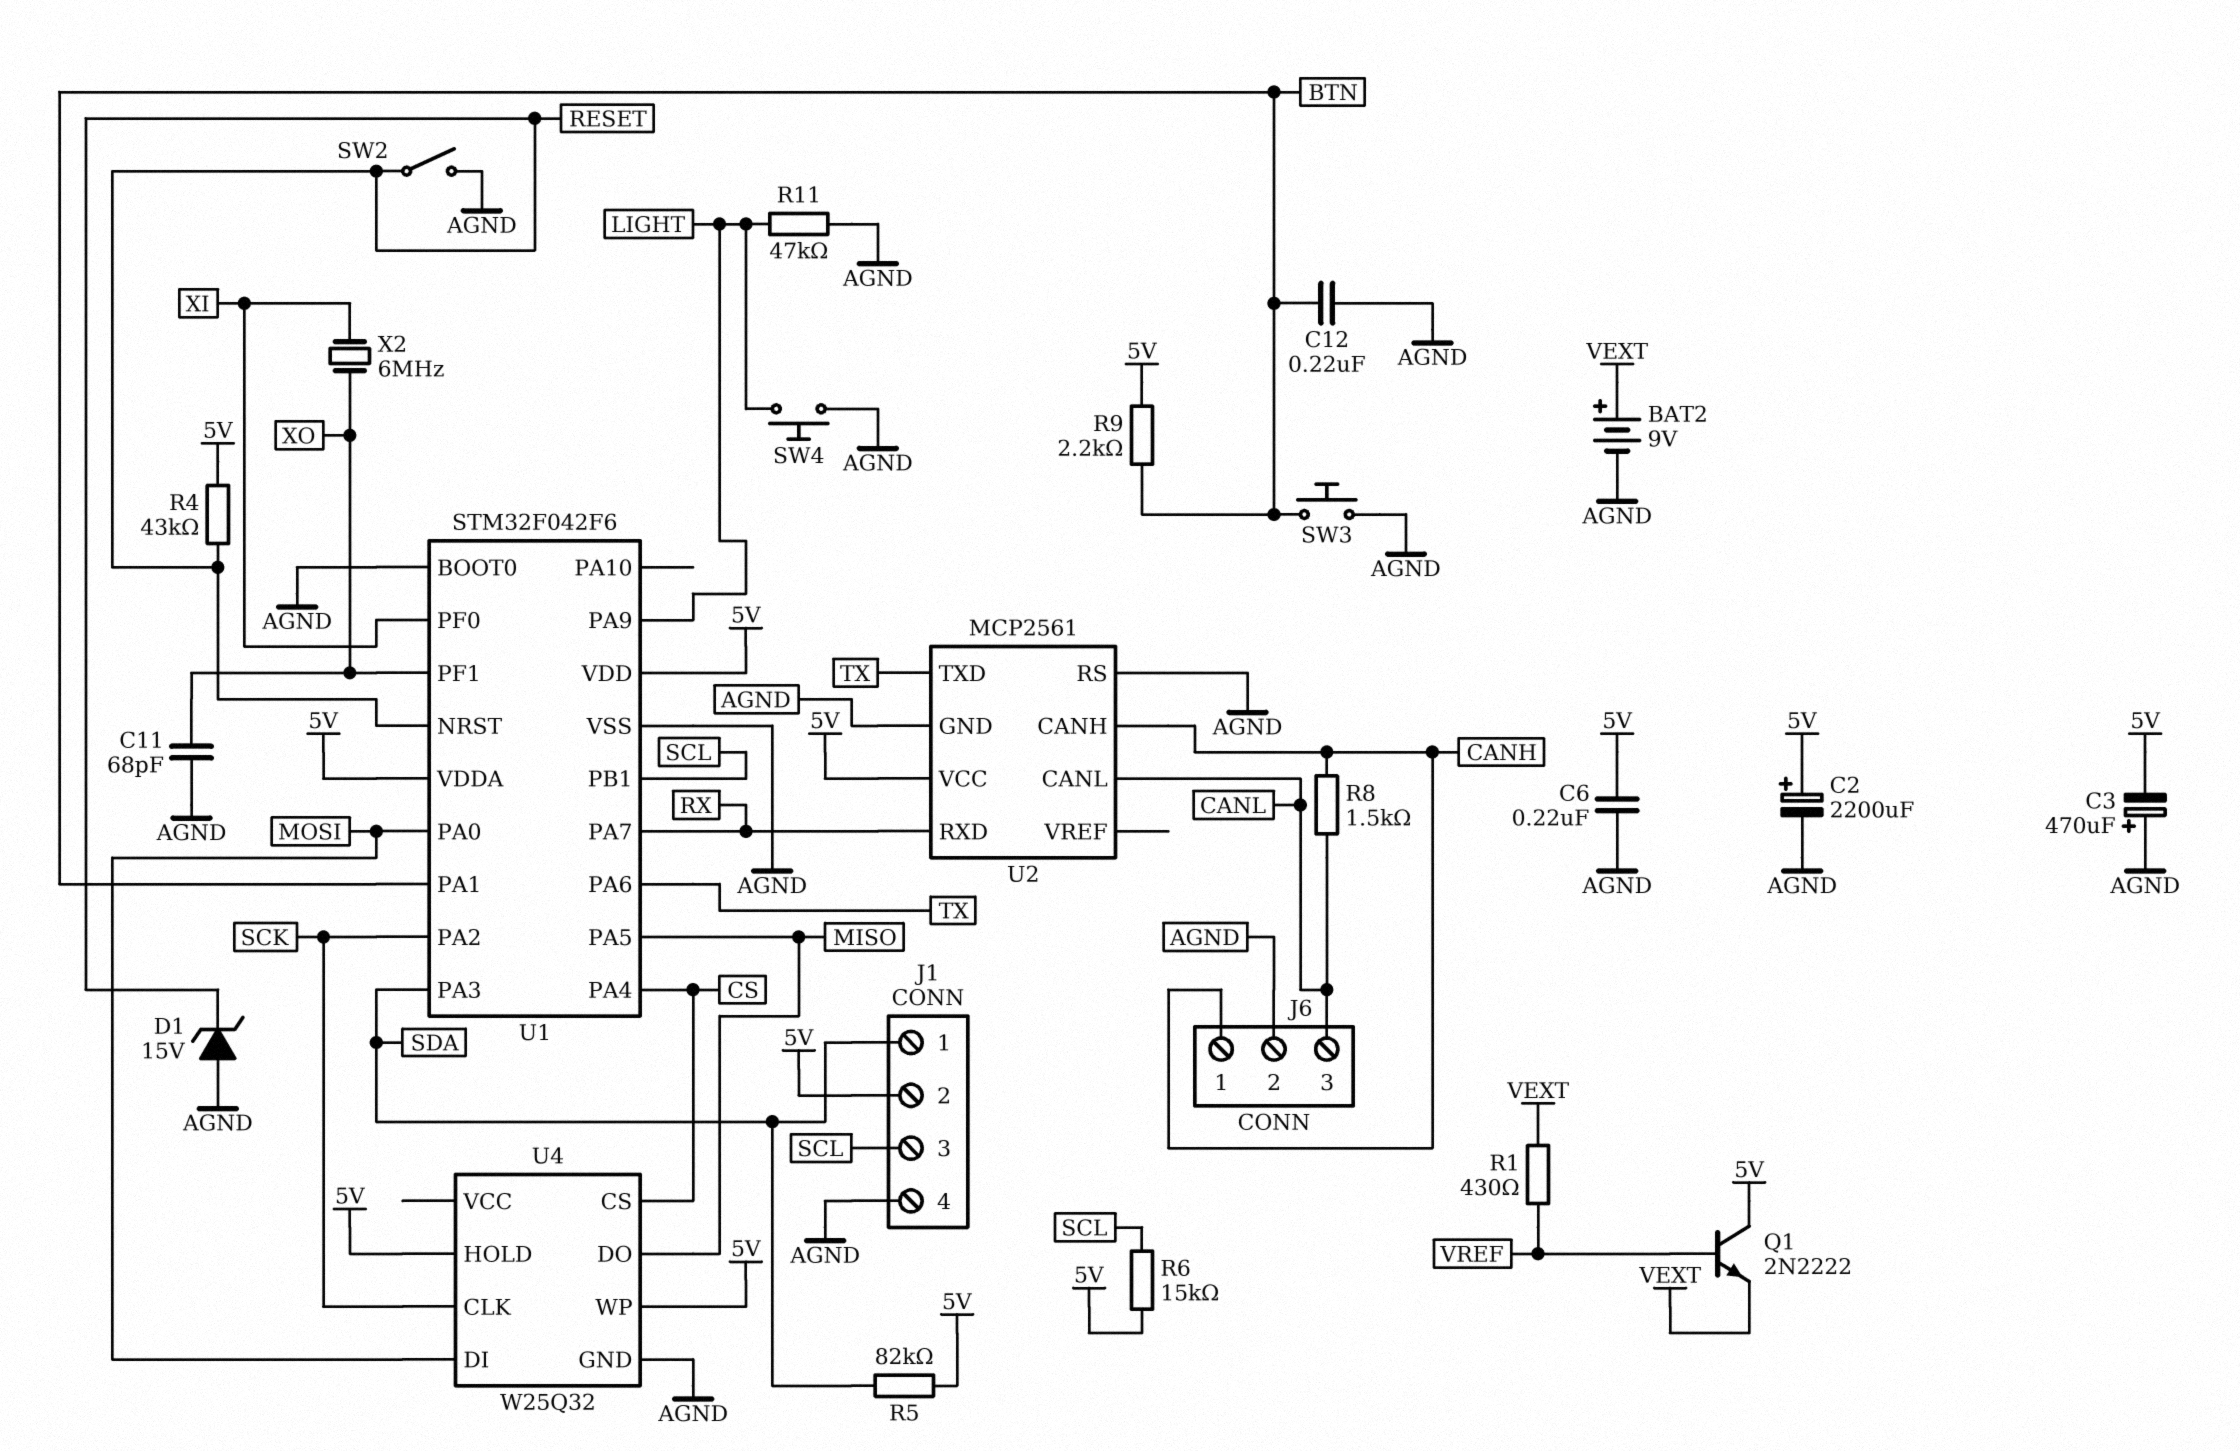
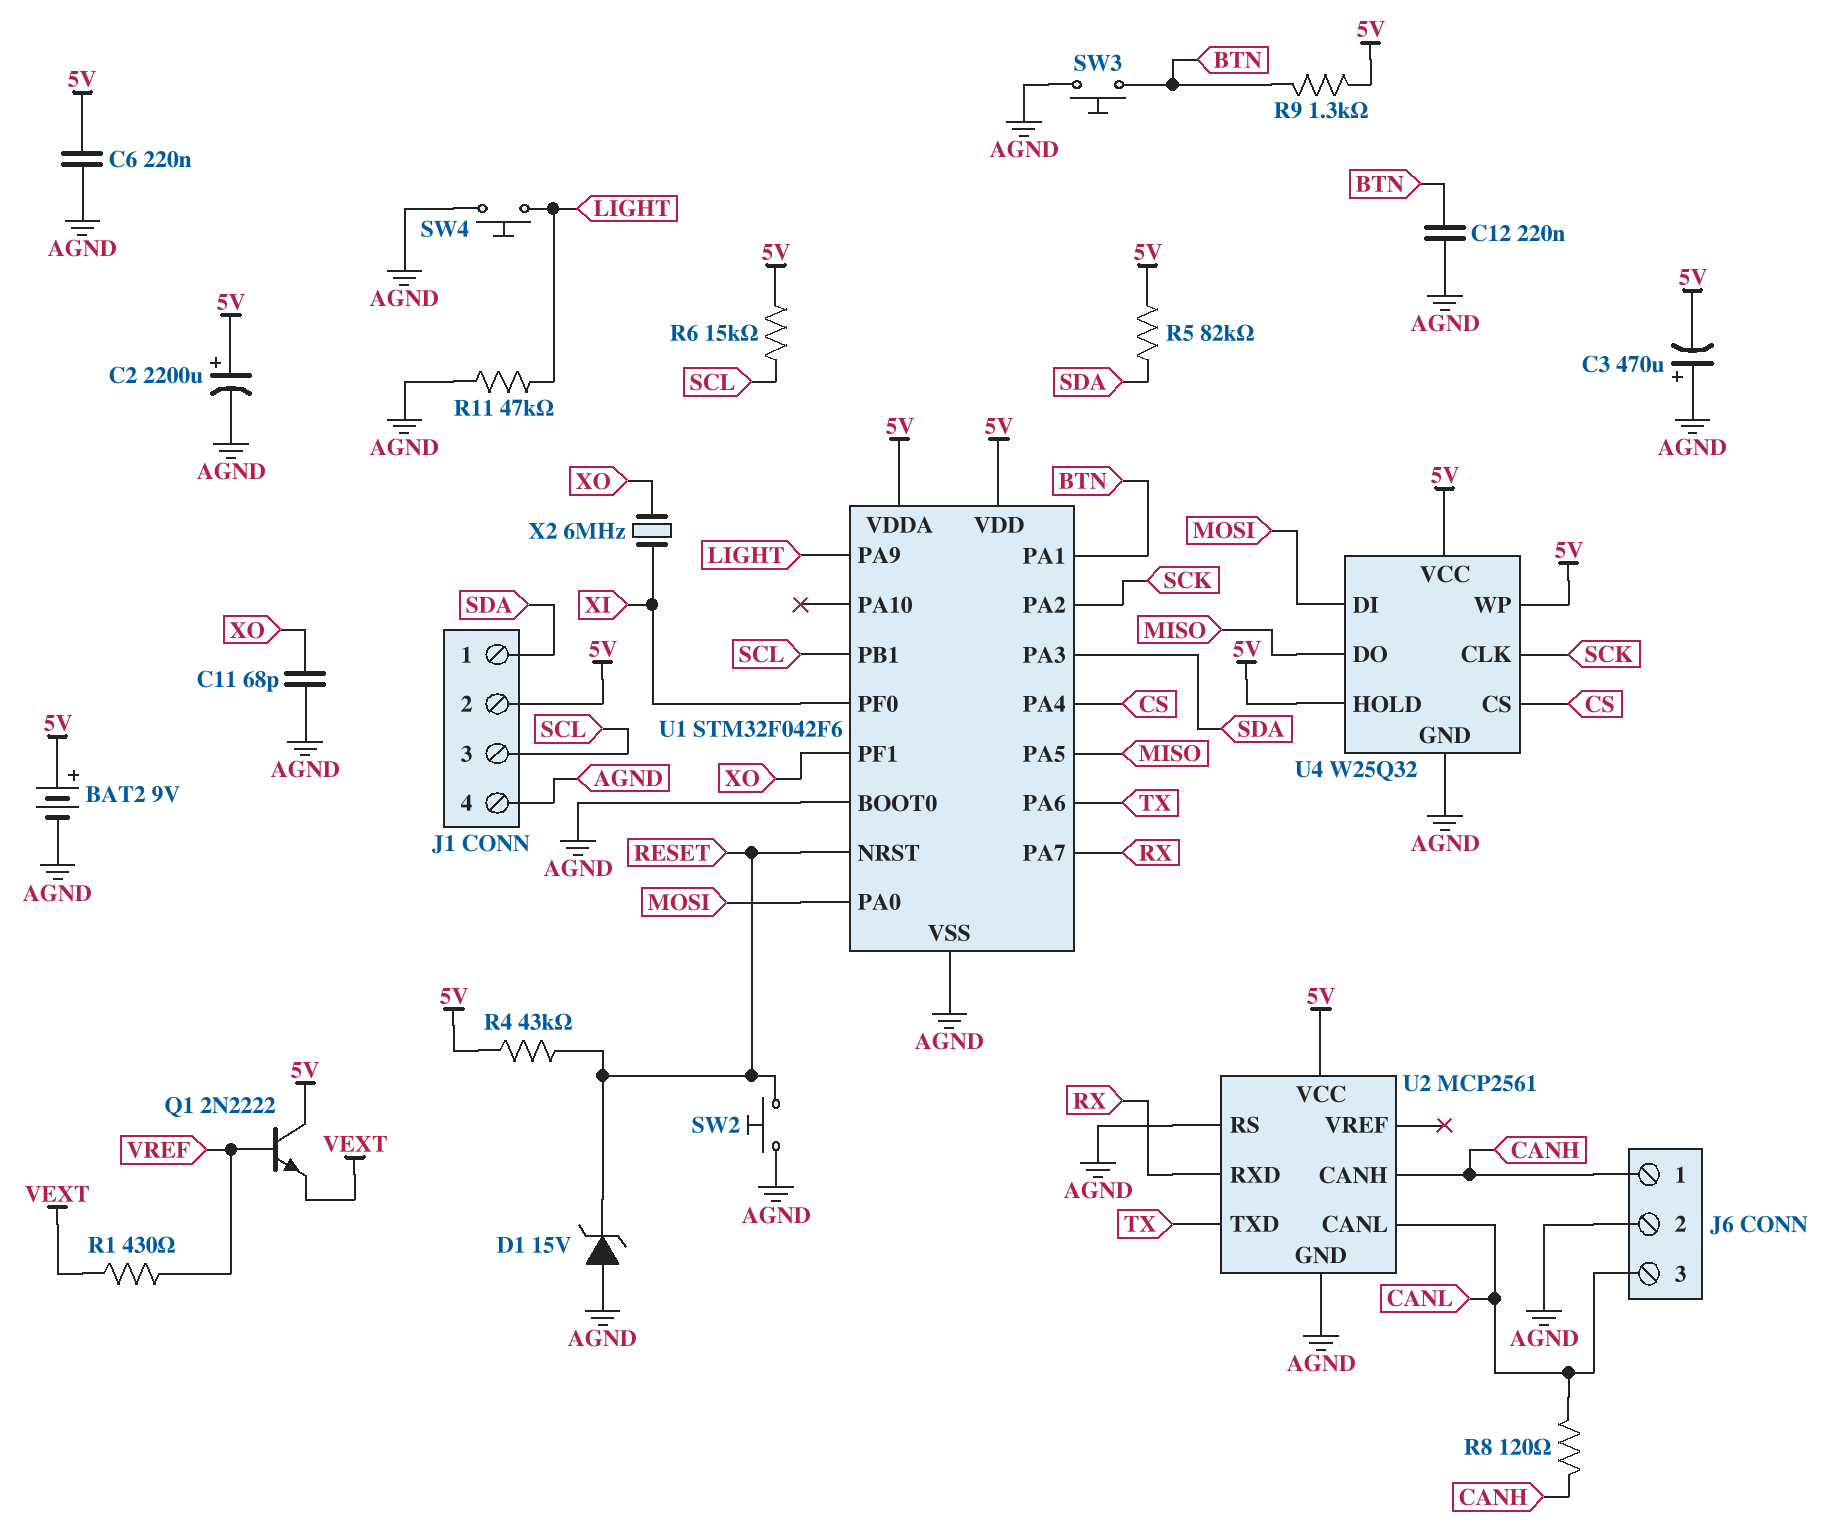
BAT2: 9V (plus VEXT, minus AGND) -> 9V (plus 5V, minus AGND)
R8: 1.5k (CANH, CANL) -> 120 (CANH, CANL)
R9: 2.2k (5V, BTN) -> 1.3k (5V, BTN)
SW2: switch (AGND, RESET) -> button (AGND, RESET)
U4 pin VCC: none -> 5V

